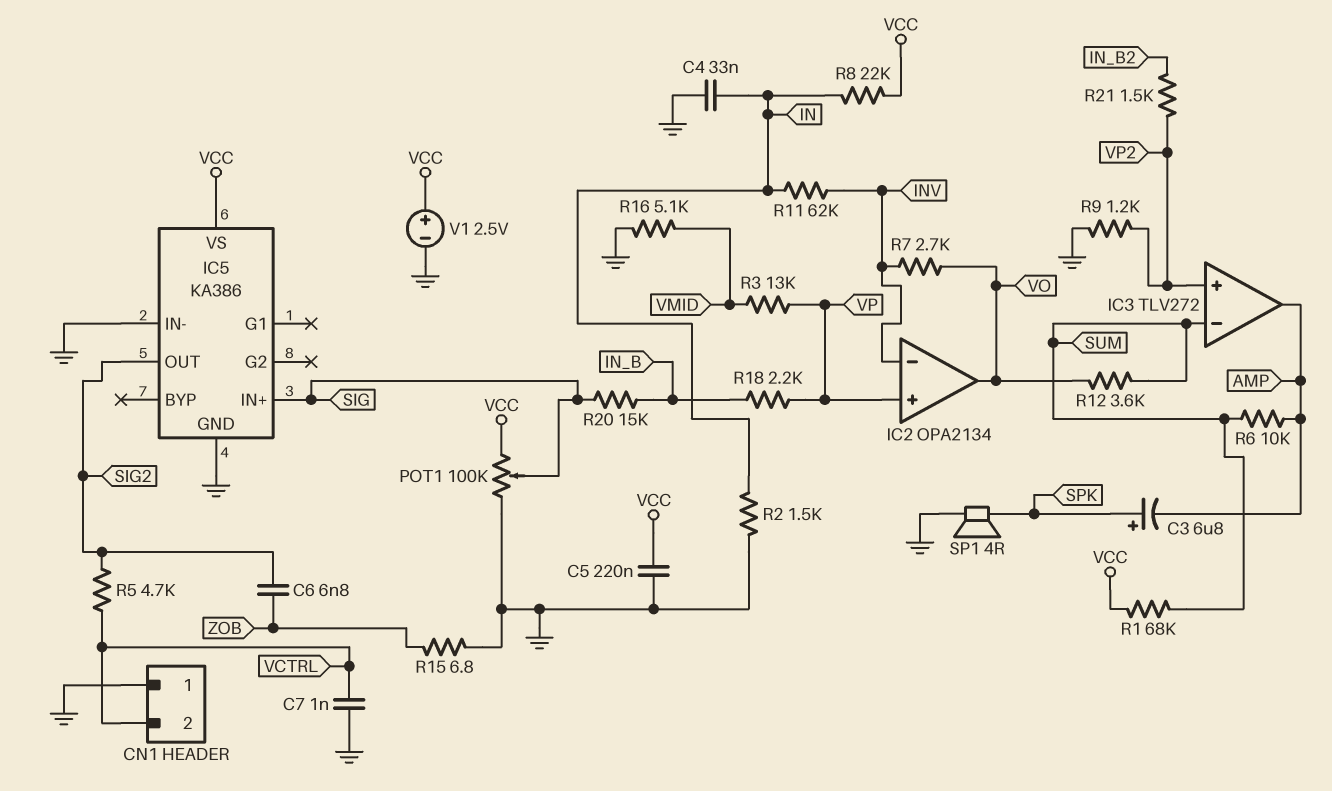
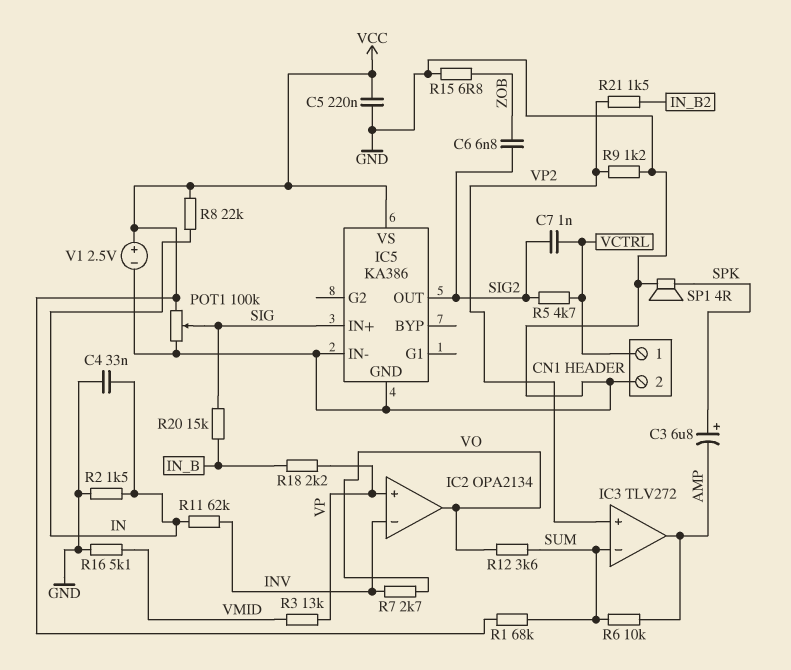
C7: 1nF (GND, VCTRL) -> 1nF (SIG2, VCTRL)
CN1 pin 1: GND -> VCTRL
CN1 pin 2: VCTRL -> GND

